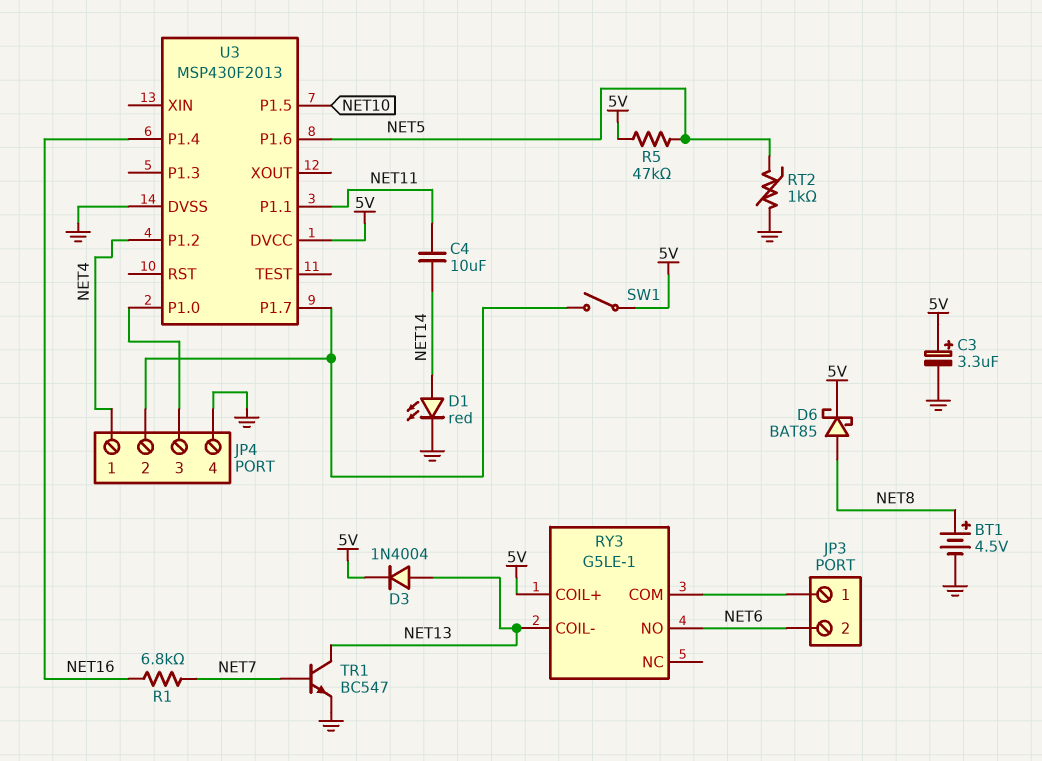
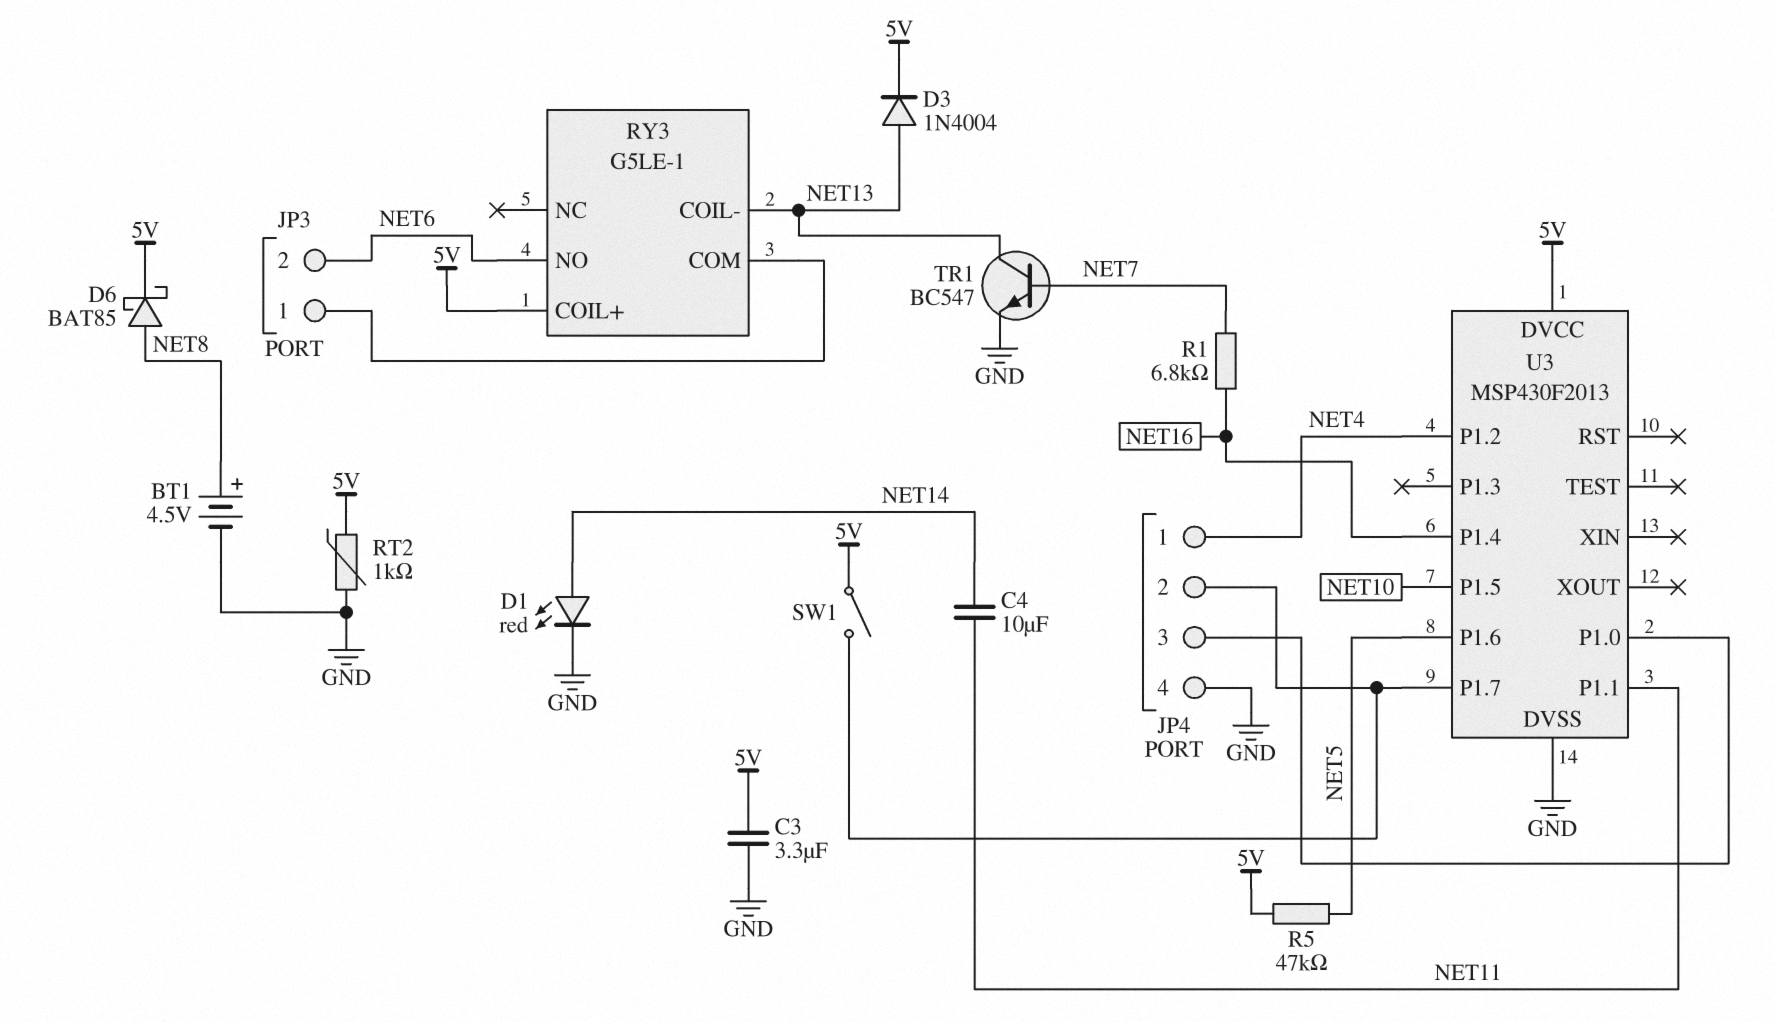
C3: 3.3uF (plus 5V, minus GND) -> 3.3uF (5V, GND)
RT2: 1k (GND, NET5) -> 1k (5V, GND)

